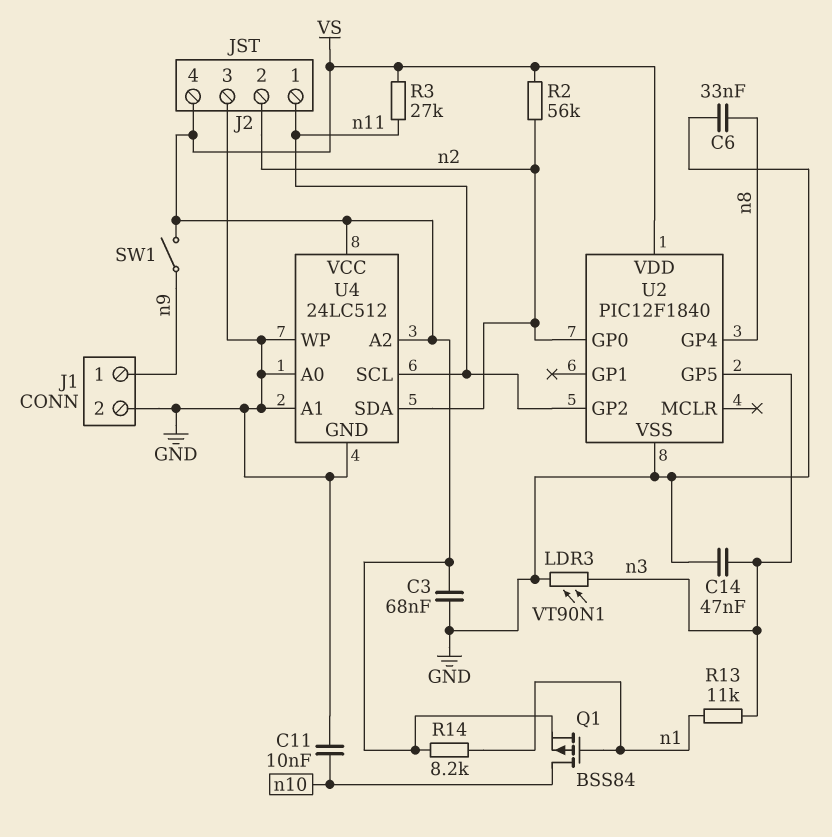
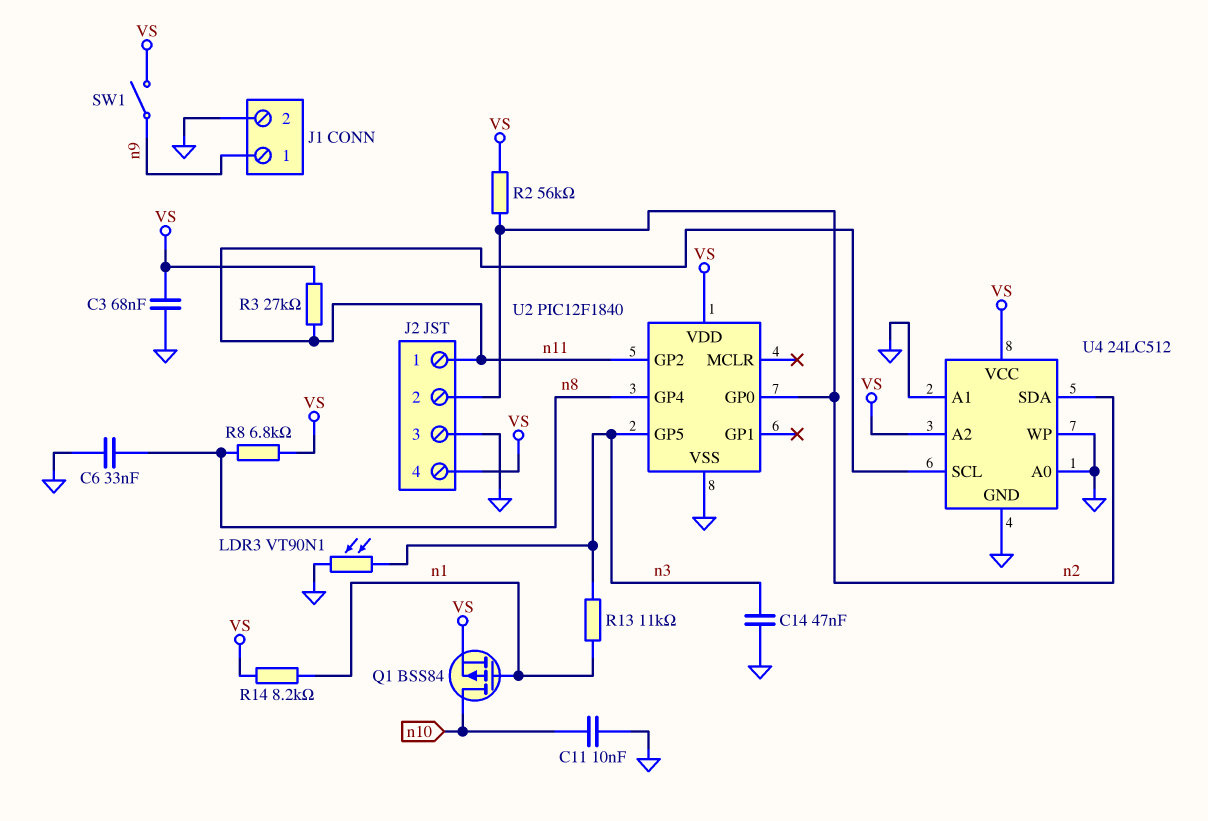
R8: none -> 6.8k (VS, n8)

